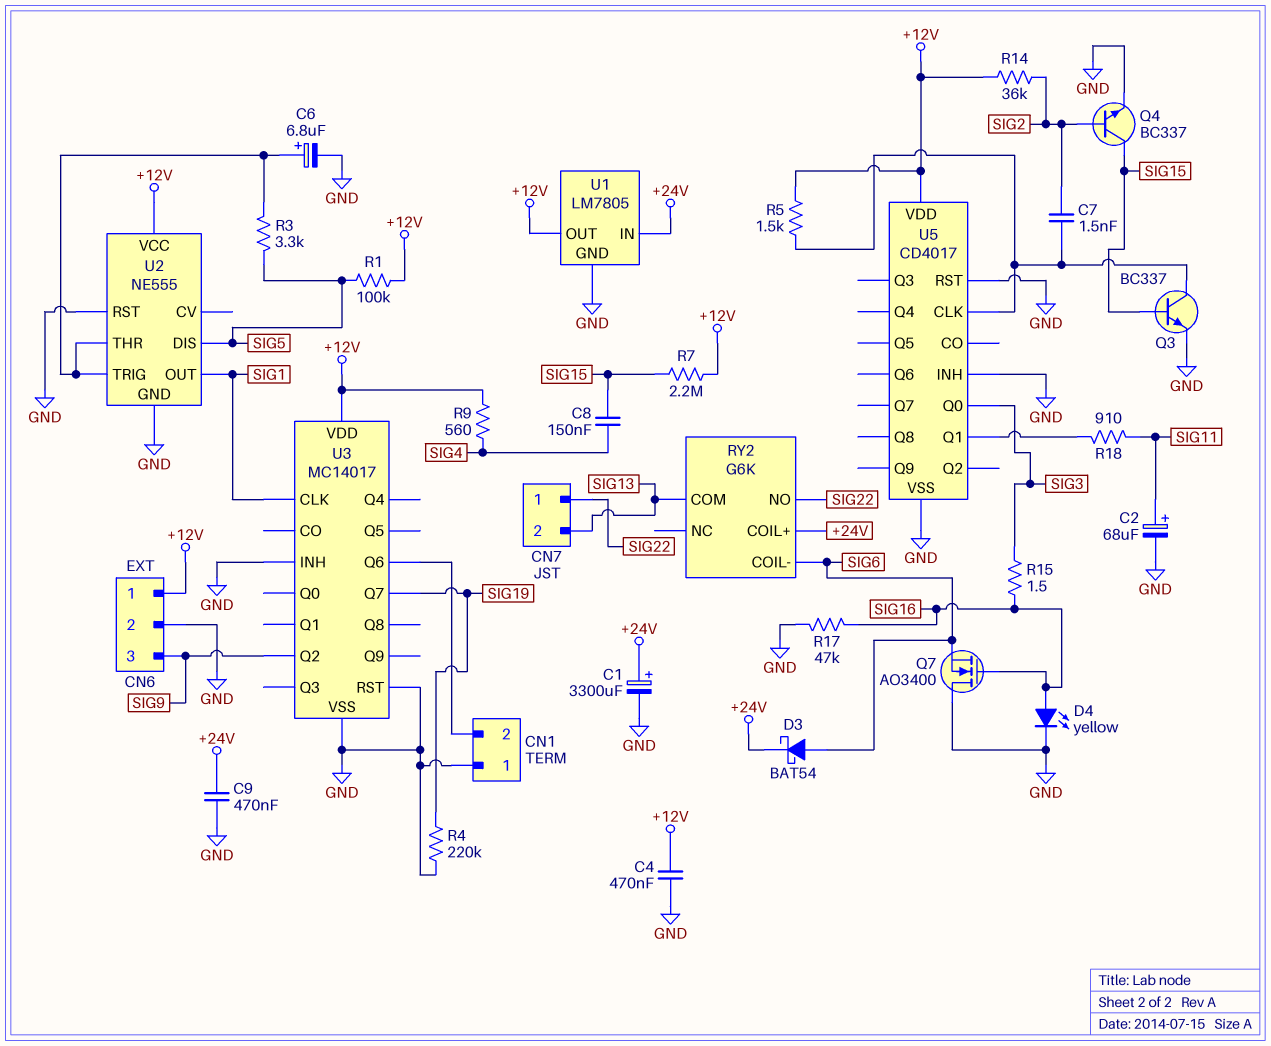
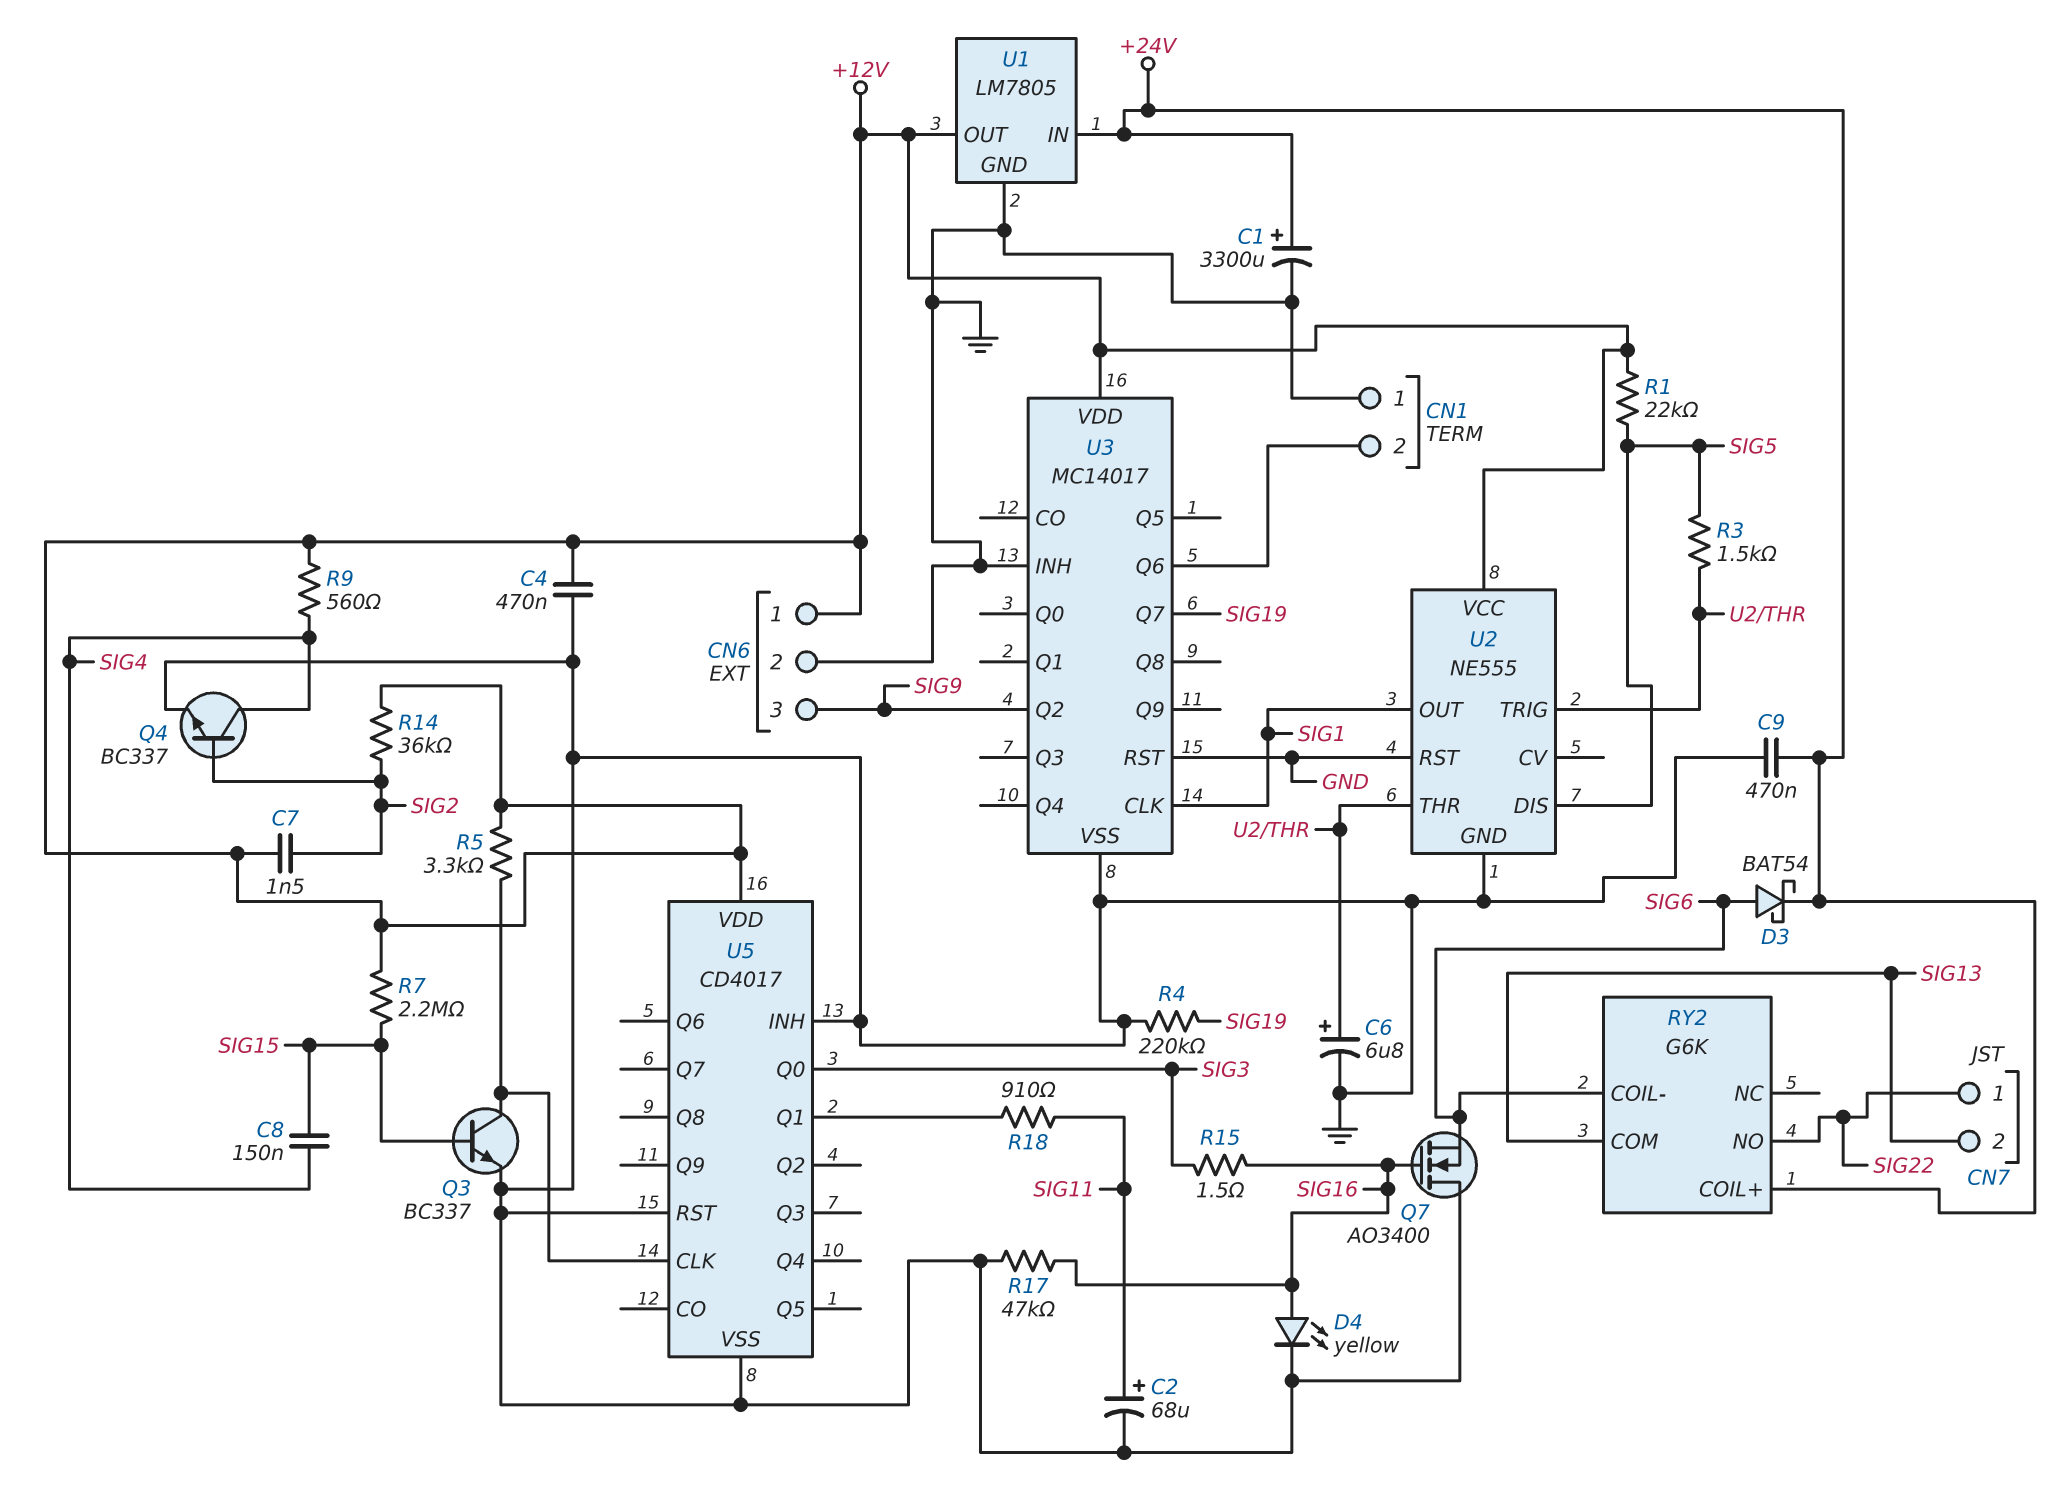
C7: 1.5nF (SIG2, U5/CLK) -> 1.5nF (+12V, SIG2)
Q4: NPN BC337 (B SIG2, C SIG15, E GND) -> NPN BC337 (B SIG2, C SIG4, E GND)
R1: 100k (+12V, SIG5) -> 22k (+12V, SIG5)
R3: 3.3k (SIG5, U2/THR) -> 1.5k (SIG5, U2/THR)
R5: 1.5k (+12V, U5/CLK) -> 3.3k (+12V, U5/CLK)

